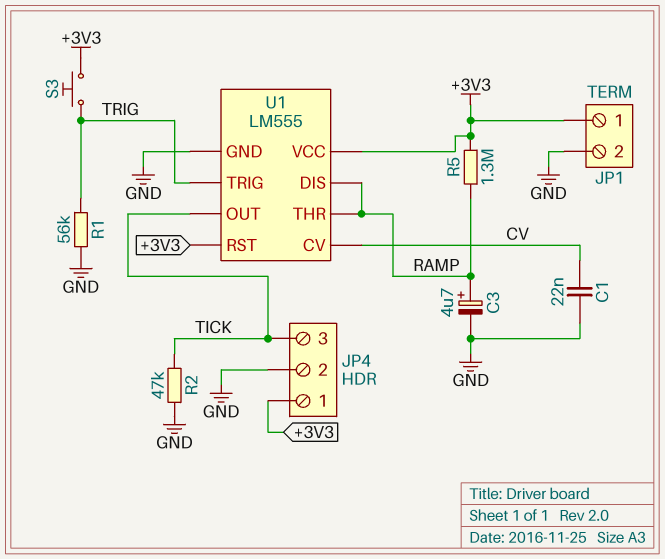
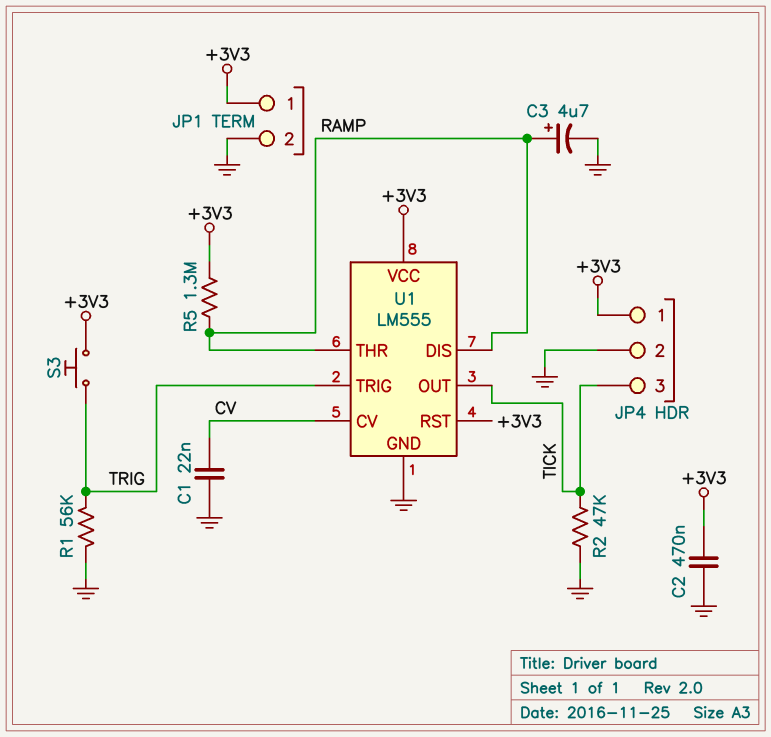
C2: none -> 470nF (+3V3, GND)

